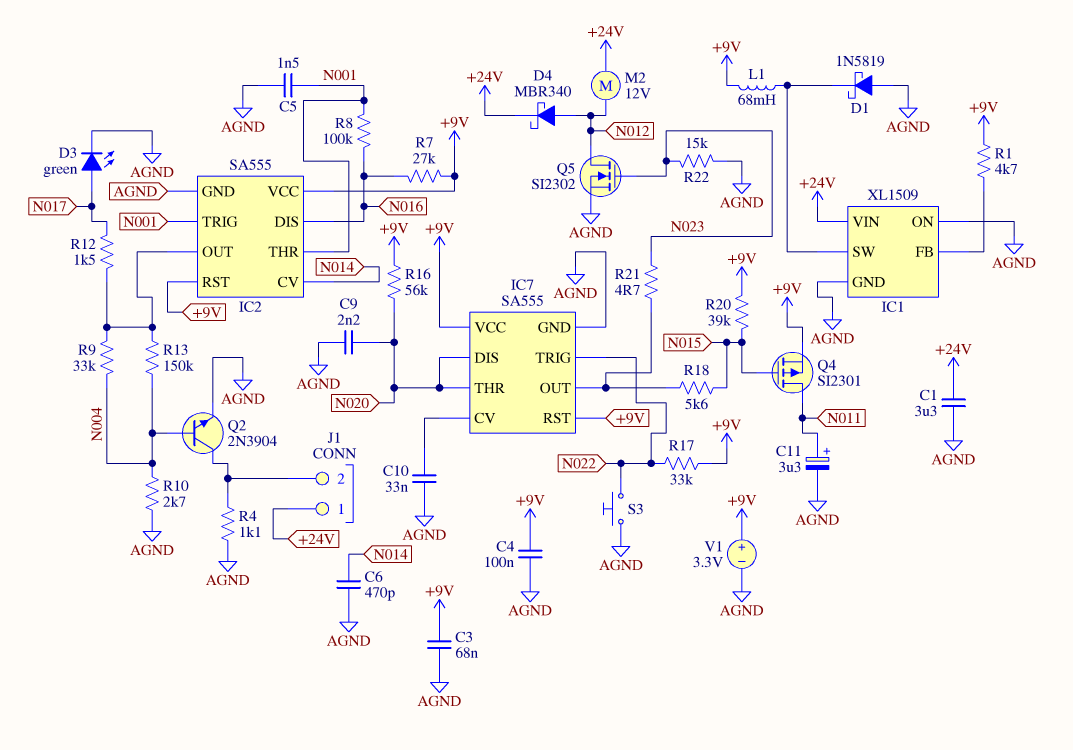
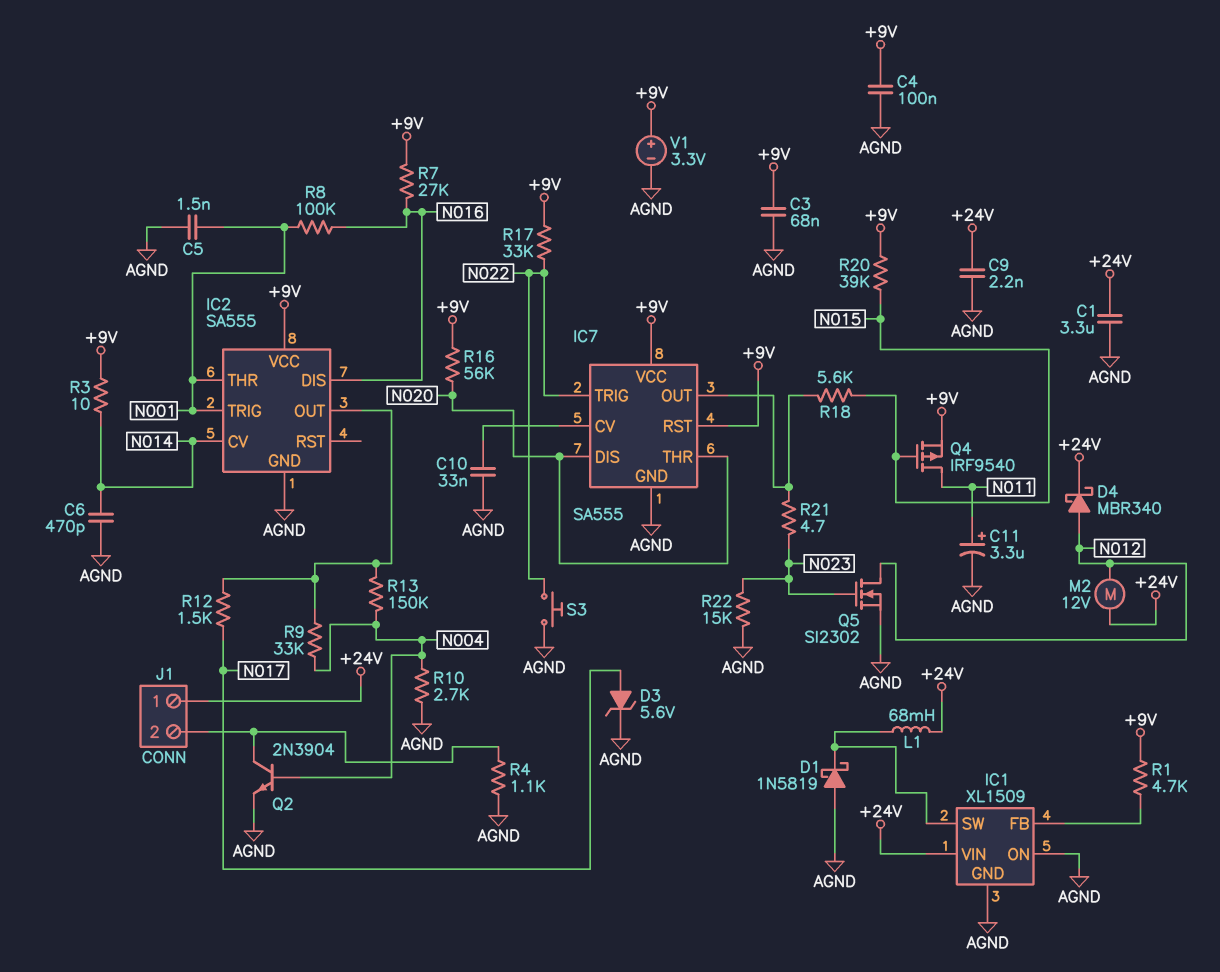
C9: 2.2nF (AGND, N020) -> 2.2nF (+24V, AGND)
D3: LED green (A N017, K AGND) -> zener 5.6V (A N017, K AGND)
IC2 pin RST: +9V -> none
L1: 68mH (+9V, IC1/SW) -> 68mH (+24V, IC1/SW)
Q4: PMOS SI2301 (G N015, D N011, S +9V) -> PMOS IRF9540 (G N015, D N011, S +9V)
R3: none -> 10 (+9V, N014)

